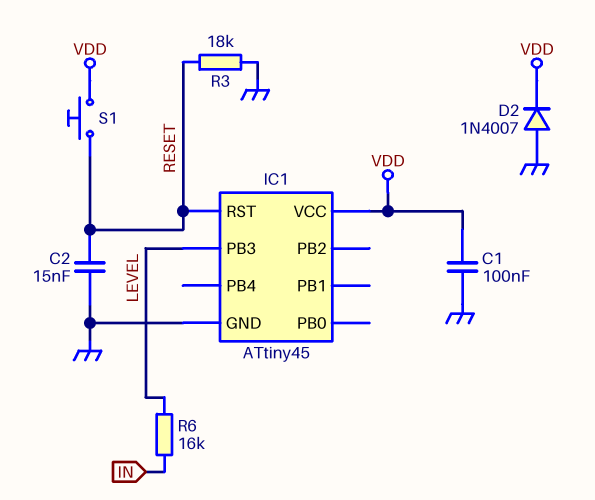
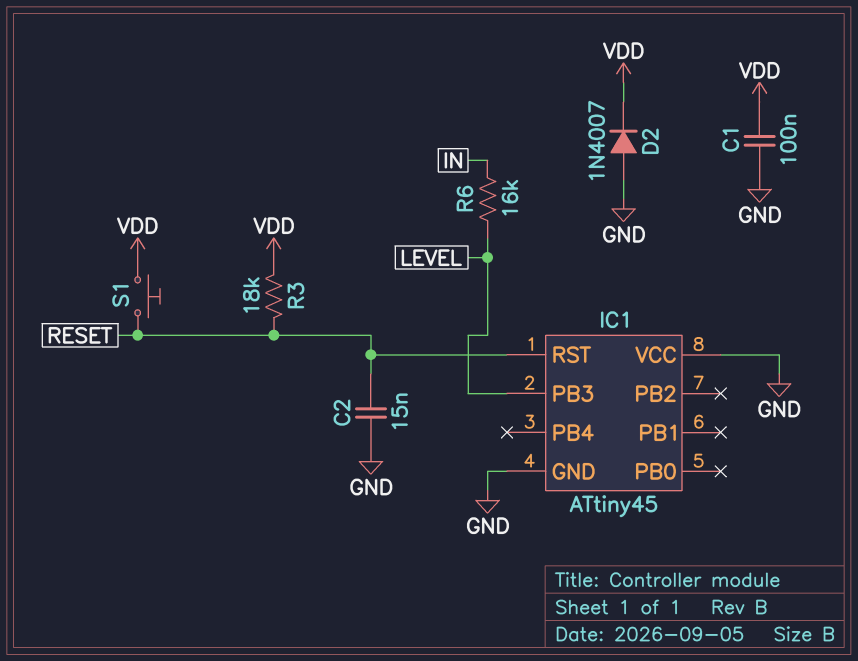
IC1 pin VCC: VDD -> GND
R3: 18k (GND, RESET) -> 18k (RESET, VDD)

